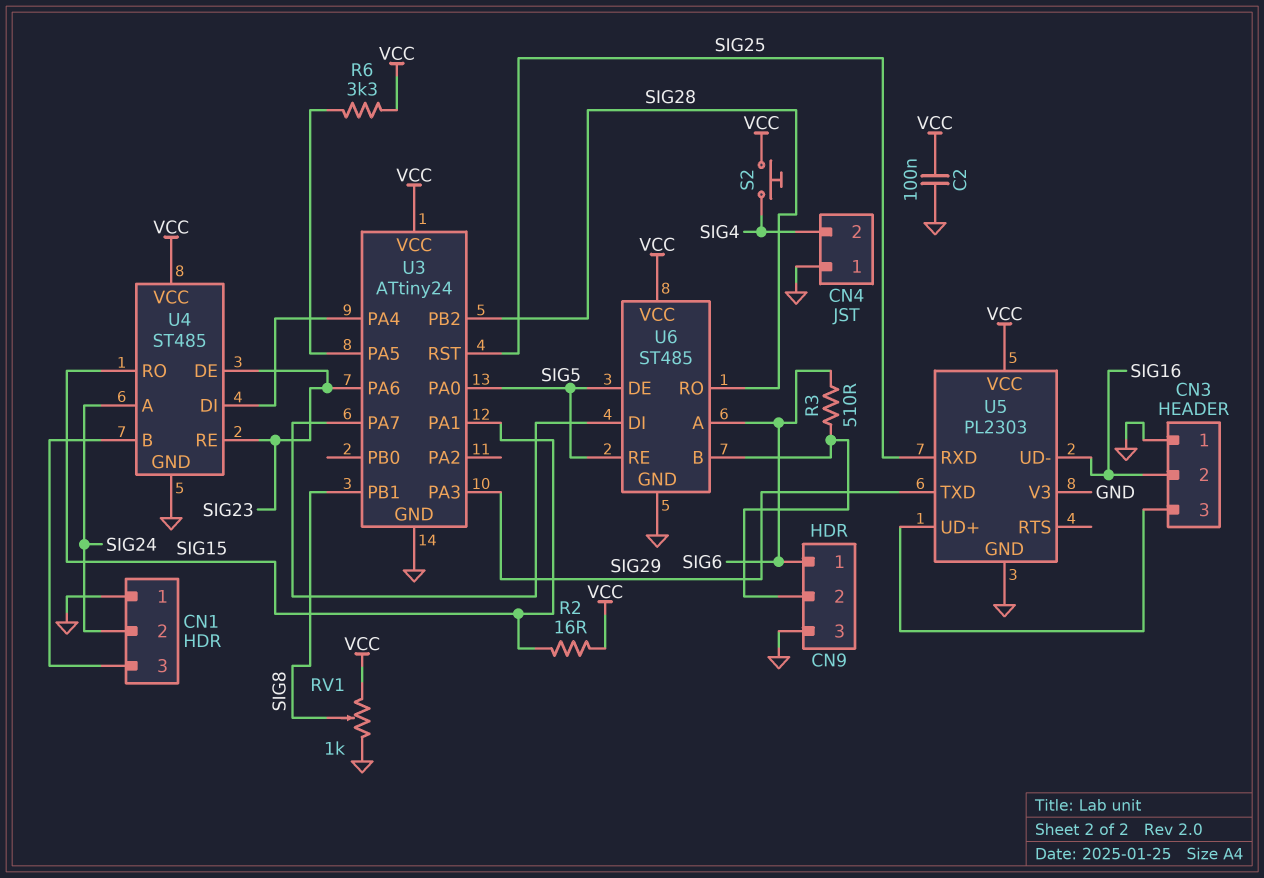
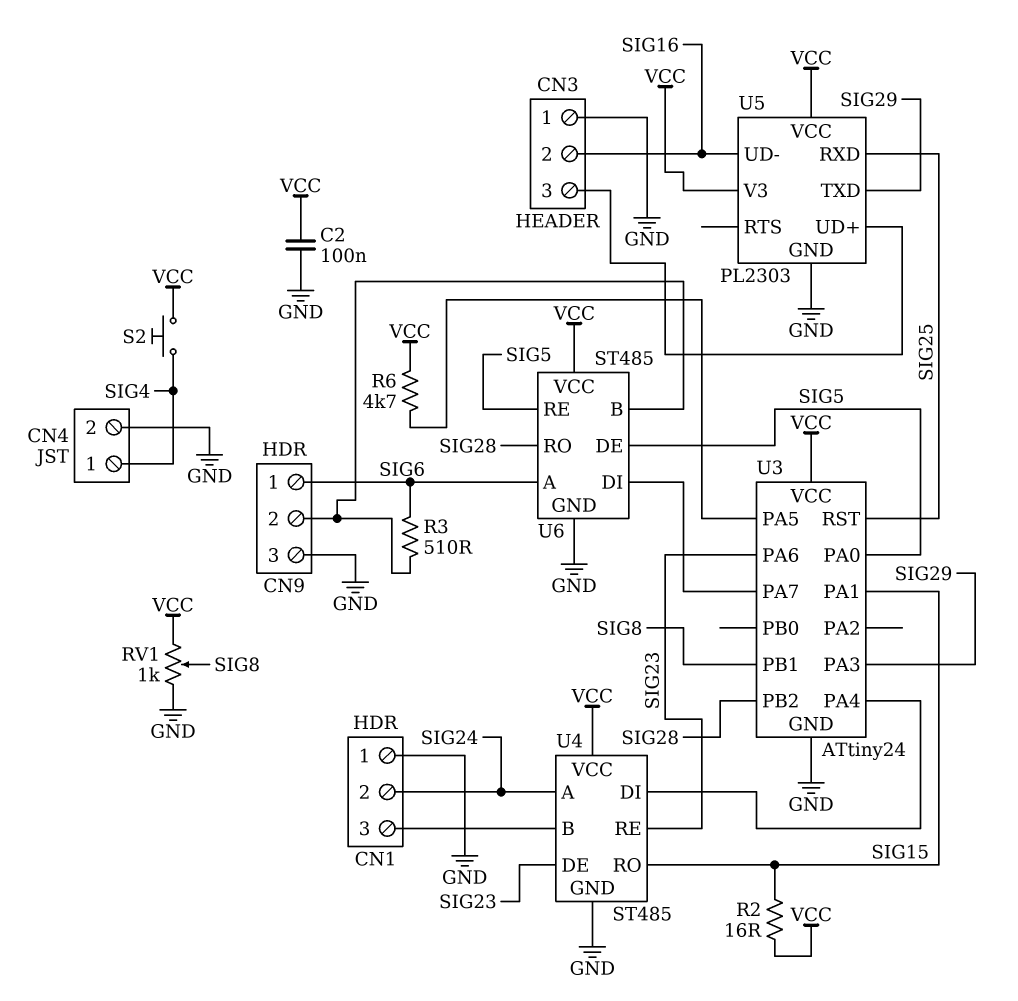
CN4 pin 1: GND -> SIG4
CN4 pin 2: SIG4 -> GND
R6: 3.3k (U3/PA5, VCC) -> 4.7k (U3/PA5, VCC)
U5 pin V3: GND -> VCC

